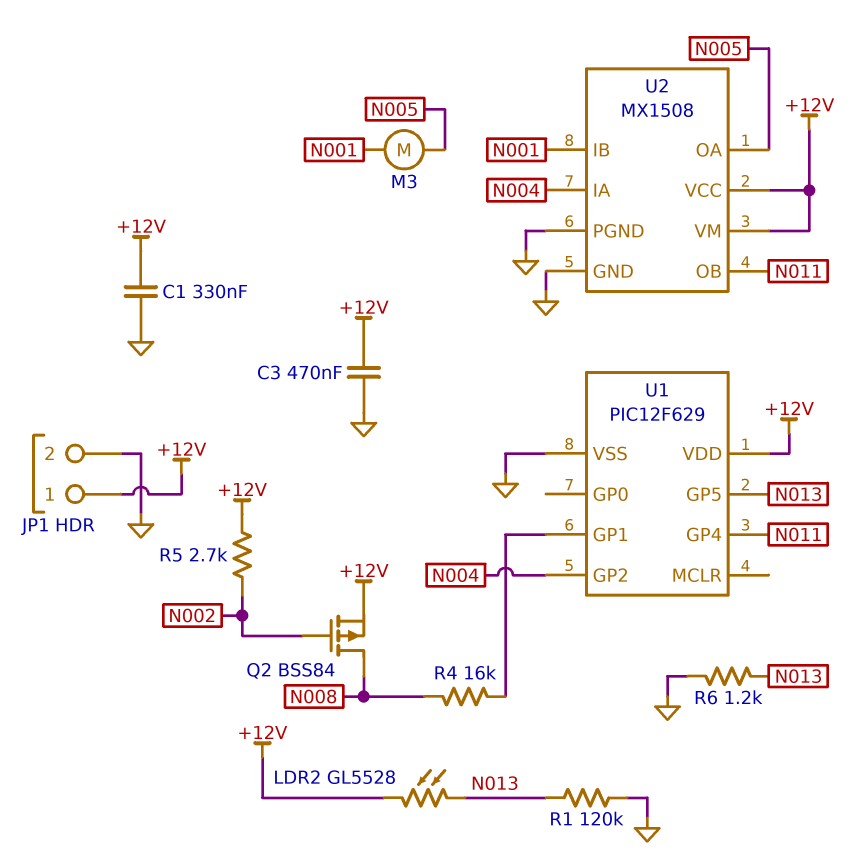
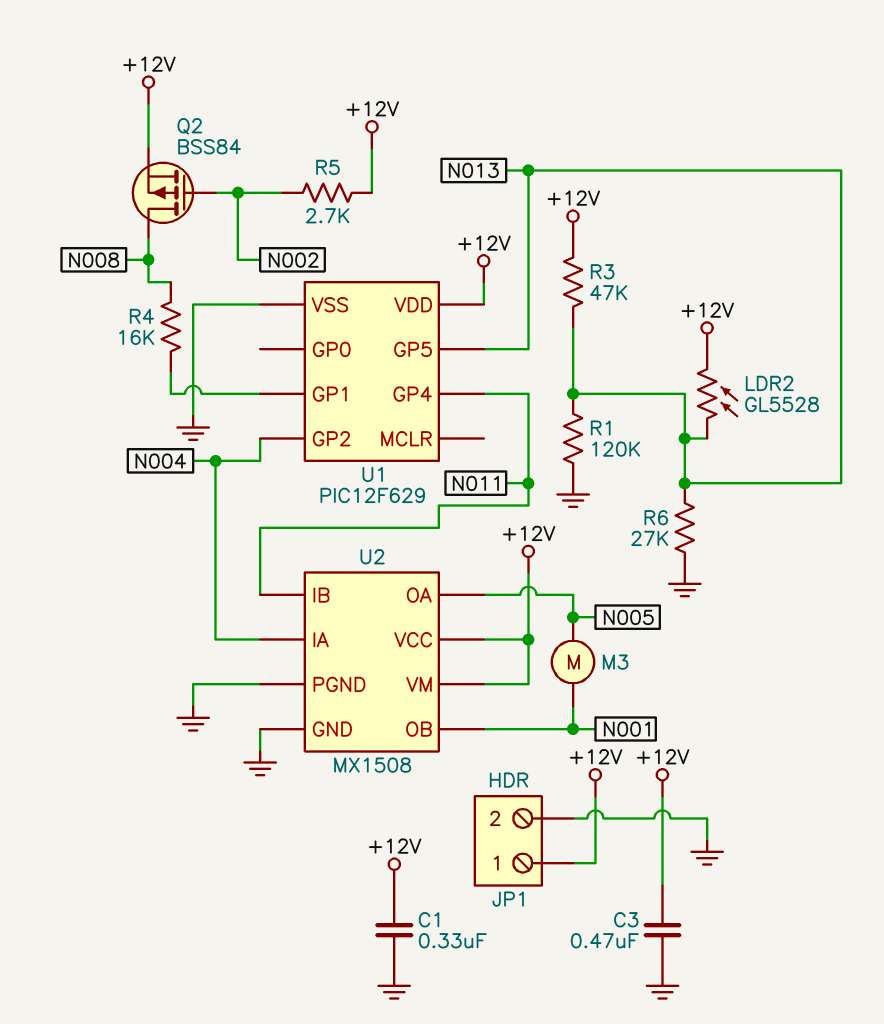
R3: none -> 47k (+12V, N013)
R6: 1.2k (GND, N013) -> 27k (GND, N013)
U2 pin IB: N001 -> N011
U2 pin OB: N011 -> N001

